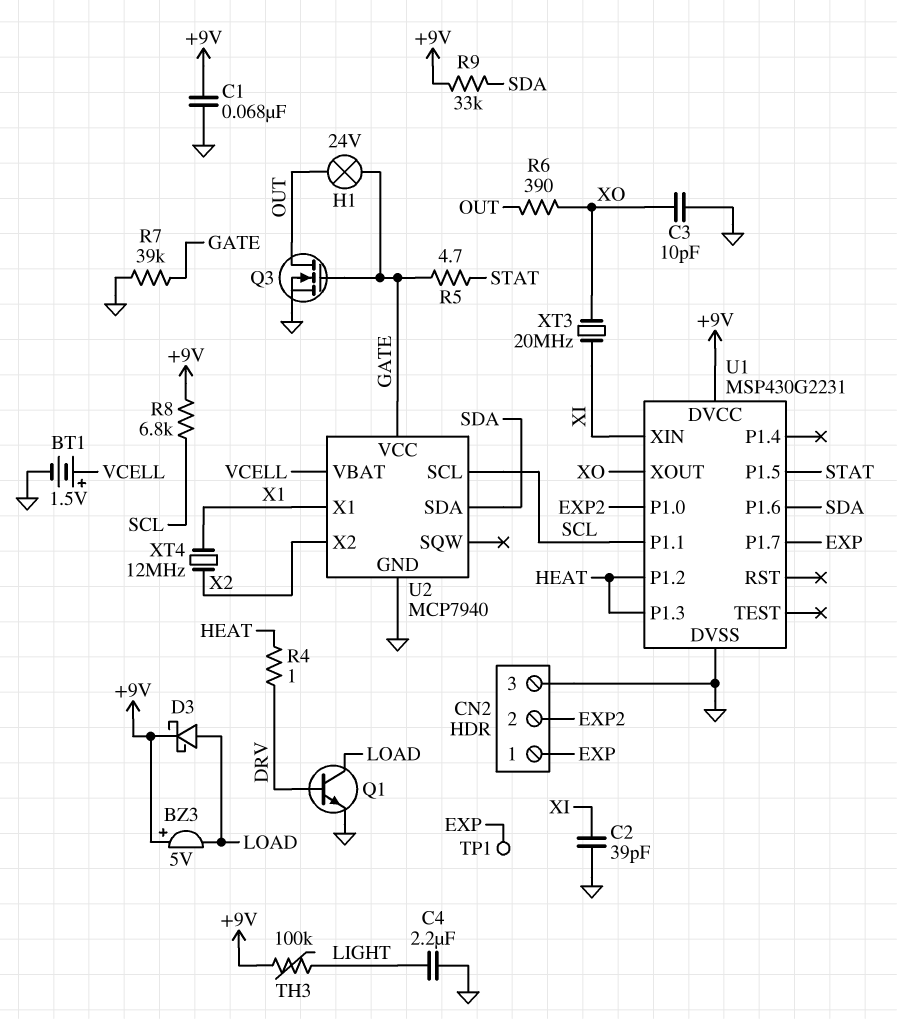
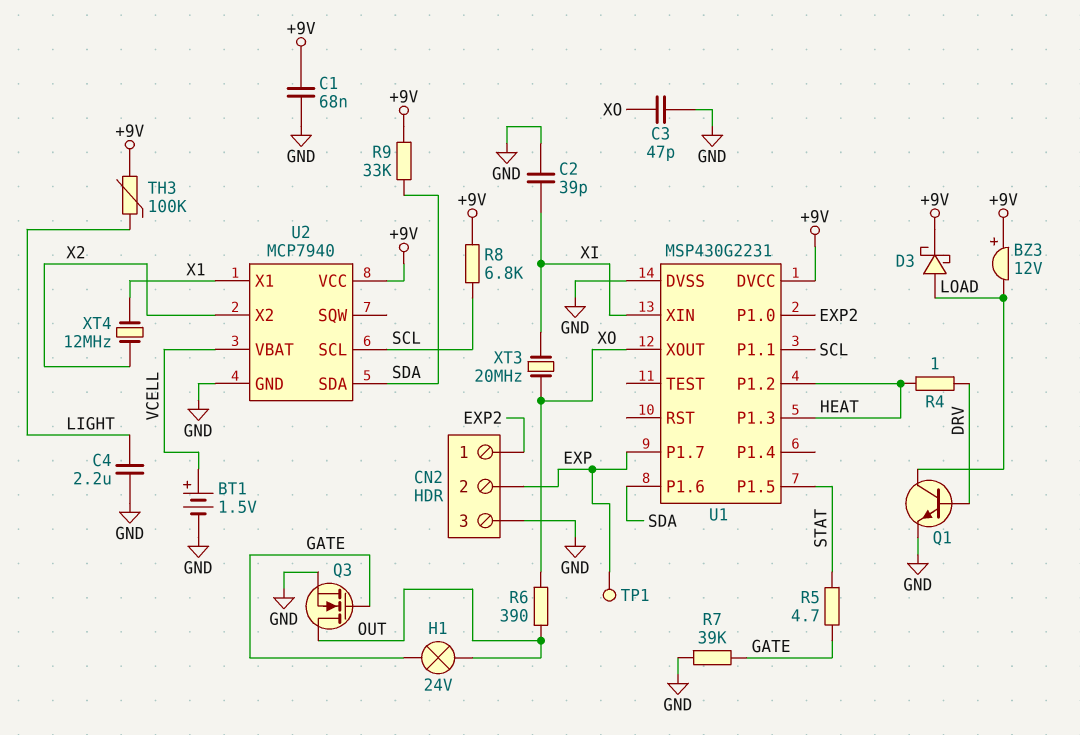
BZ3: buzzer 5V (plus +9V, minus LOAD) -> buzzer 12V (plus +9V, minus LOAD)
C3: 10pF (GND, XO) -> 47pF (GND, XO)
CN2 pin 1: EXP -> EXP2
CN2 pin 2: EXP2 -> EXP
U2 pin VCC: GATE -> +9V

